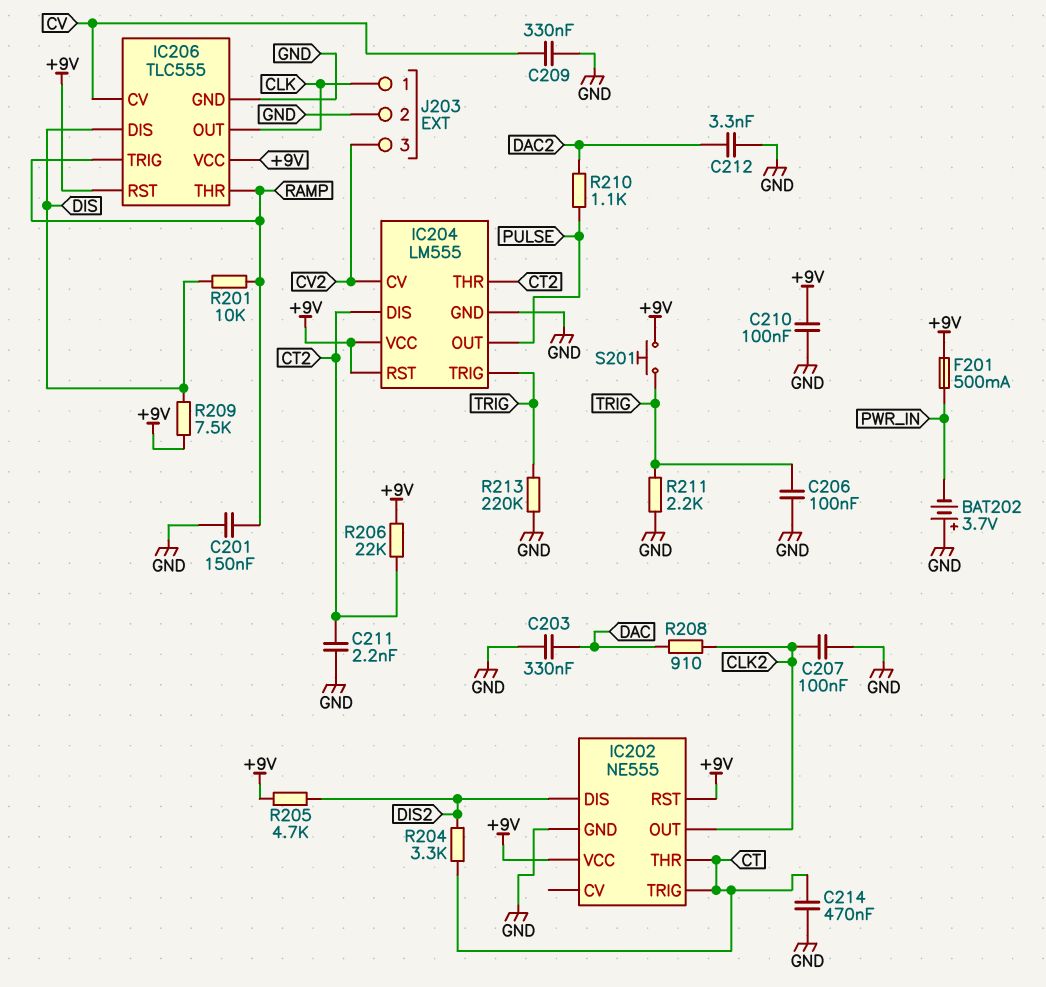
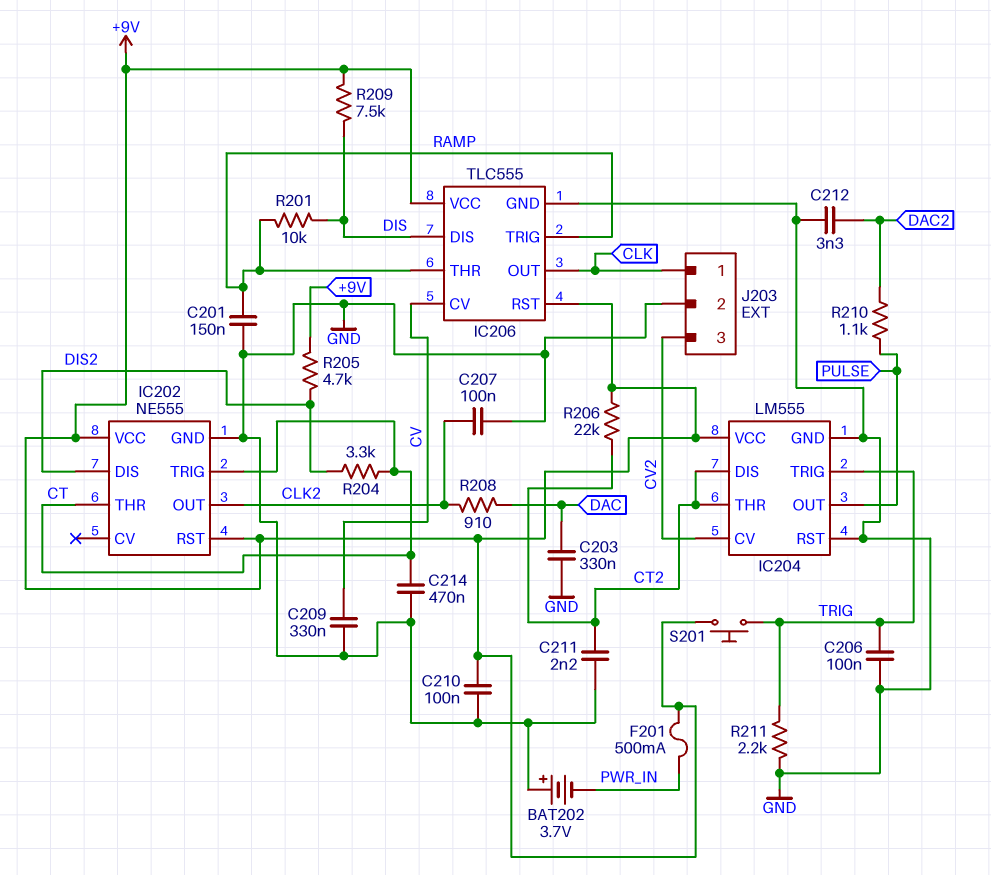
IC204 pin RST: +9V -> GND
R213: 220k (GND, TRIG) -> none

